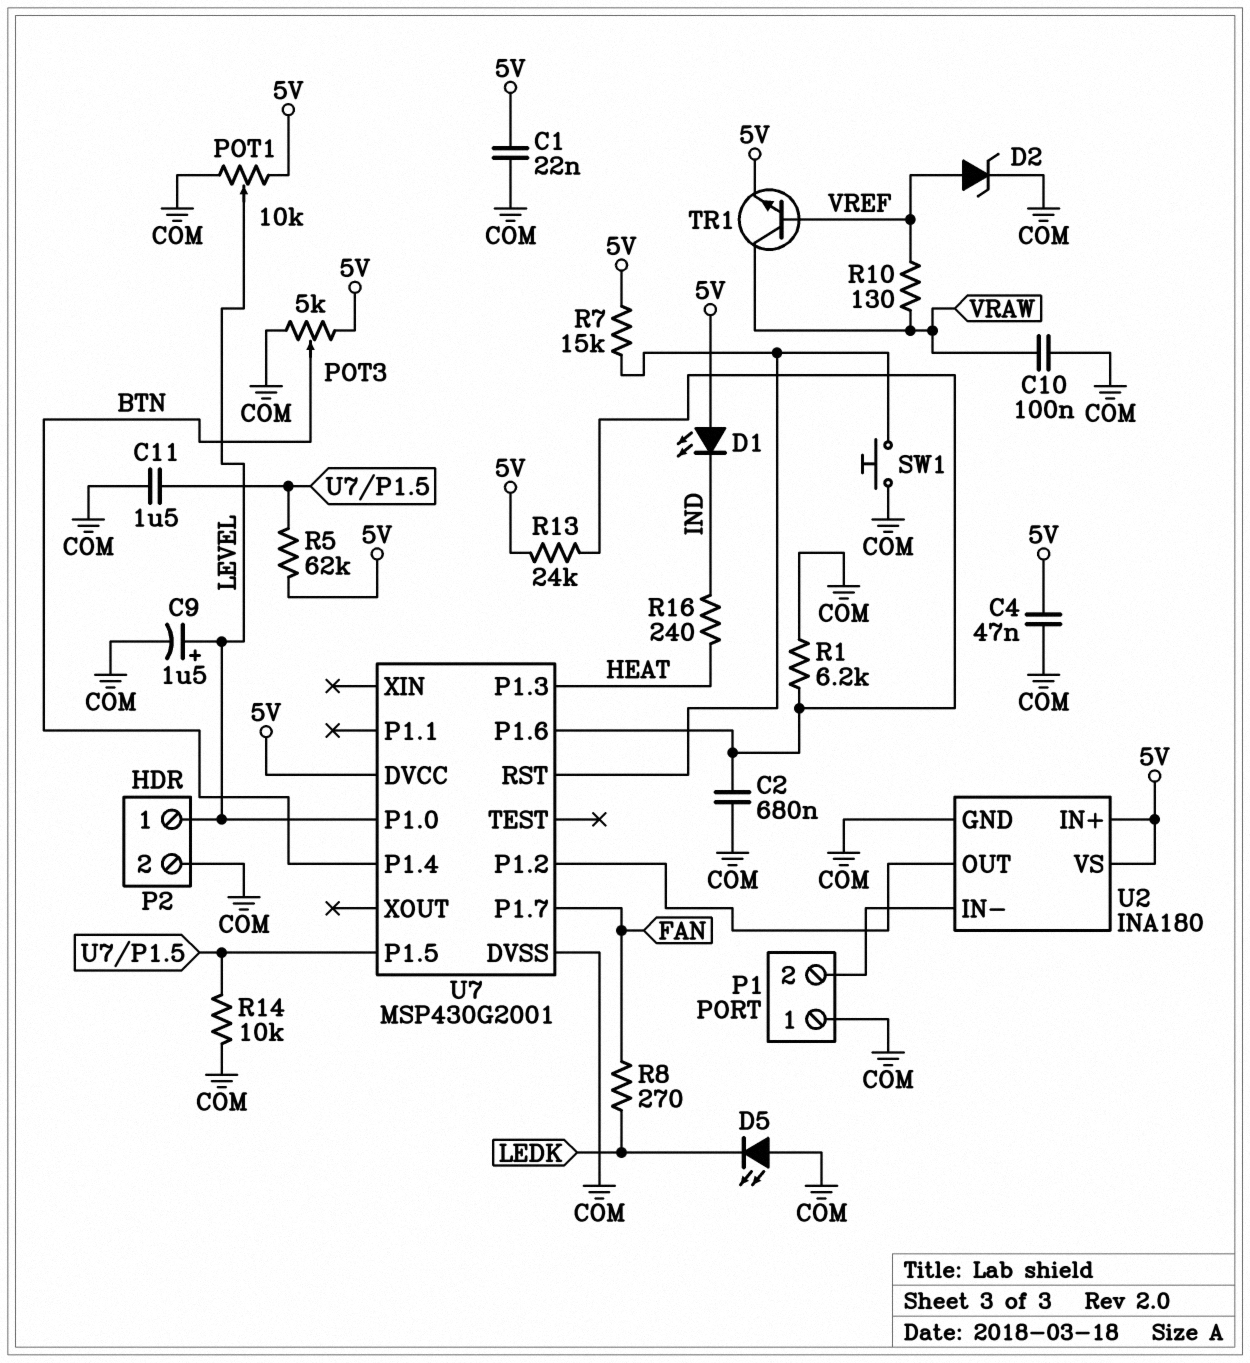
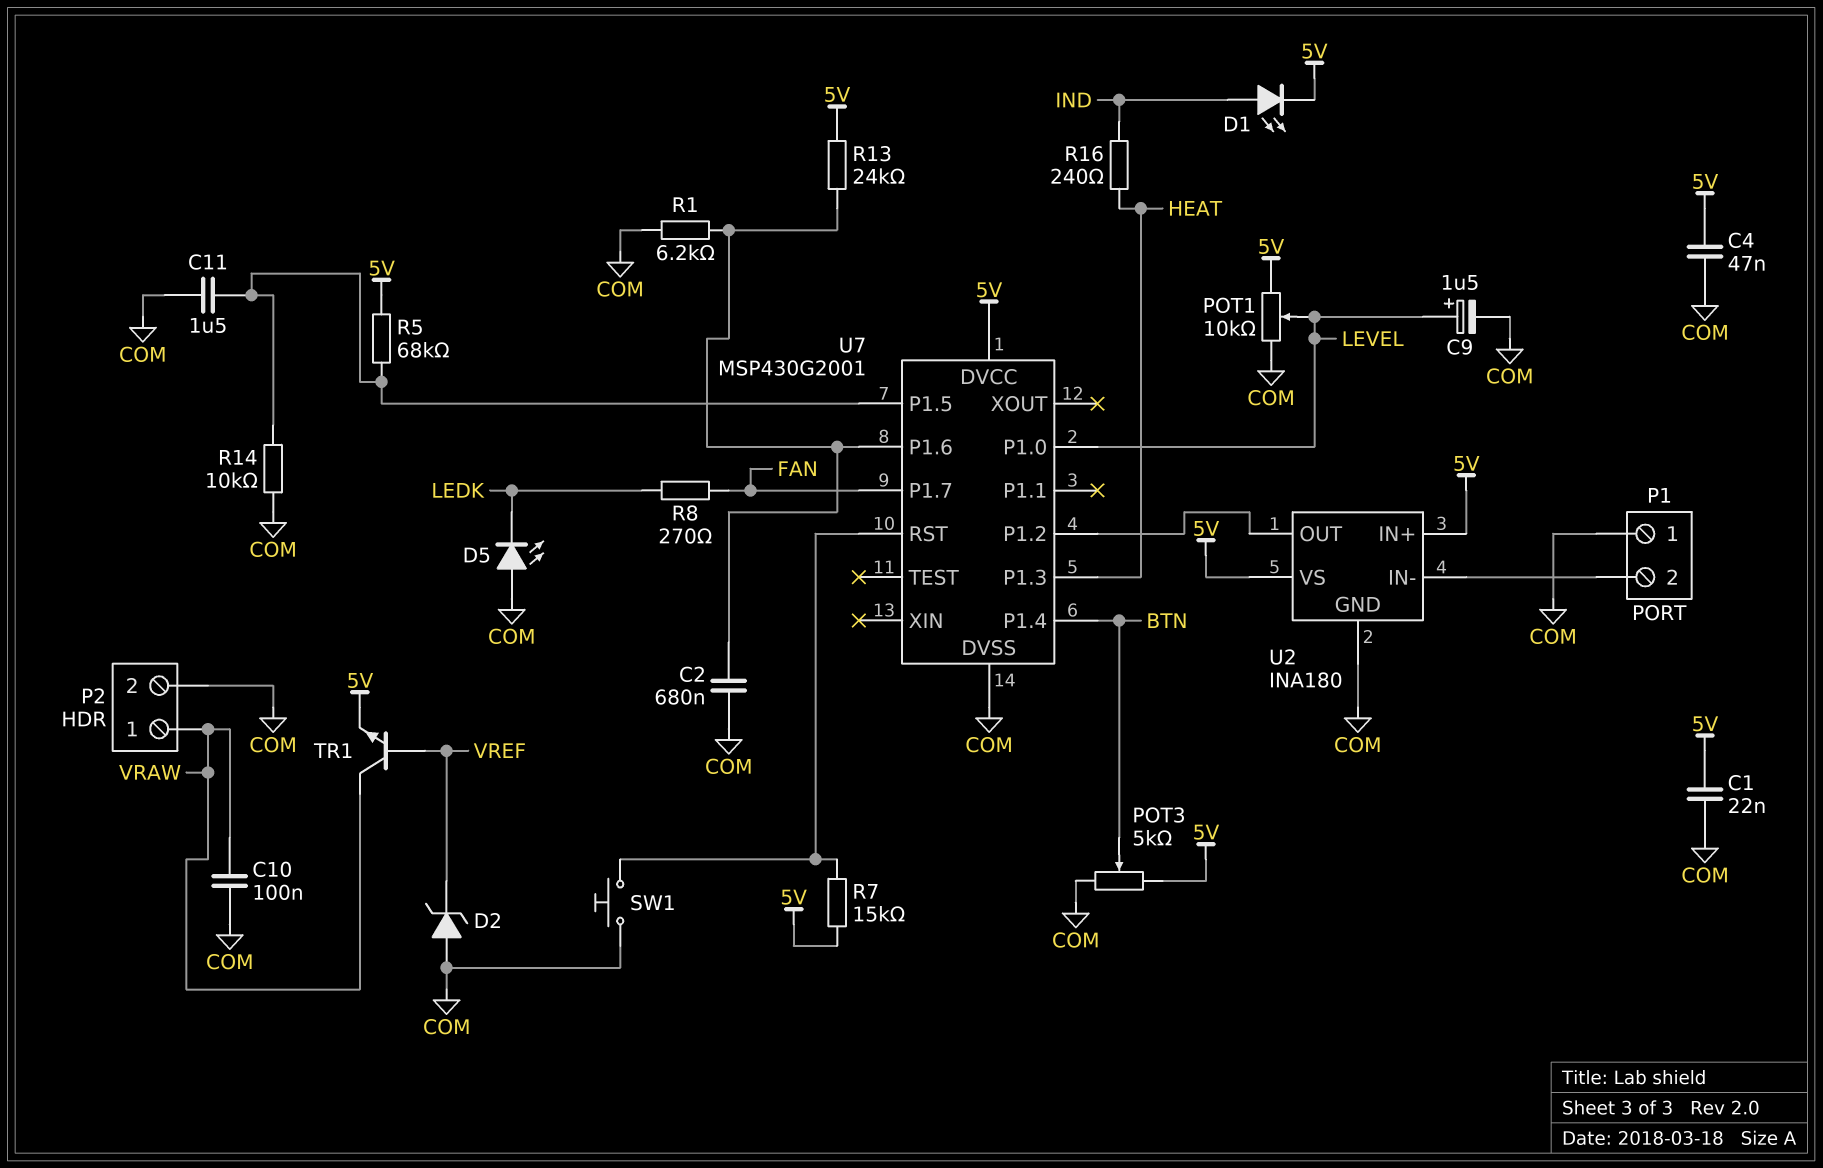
D1: LED (A 5V, K IND) -> LED (A IND, K 5V)
D2: zener (A VREF, K COM) -> zener (A COM, K VREF)
P2 pin 1: LEVEL -> VRAW
R5: 62k (5V, U7/P1.5) -> 68k (5V, U7/P1.5)
R10: 130 (VRAW, VREF) -> none

